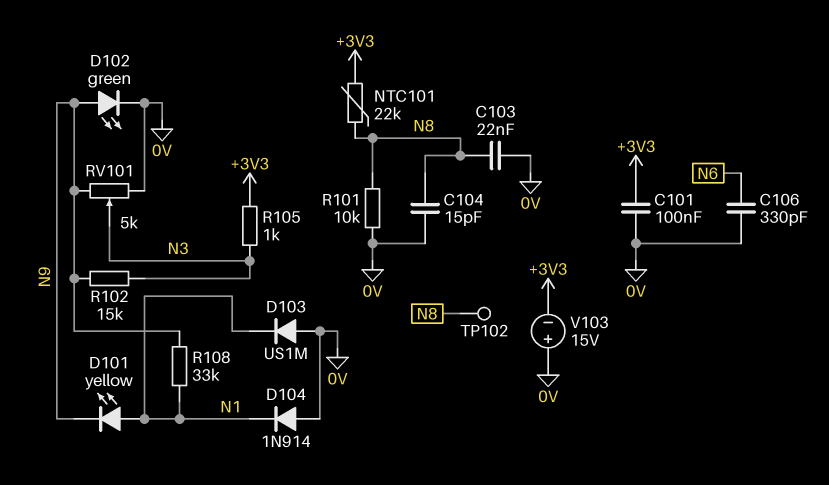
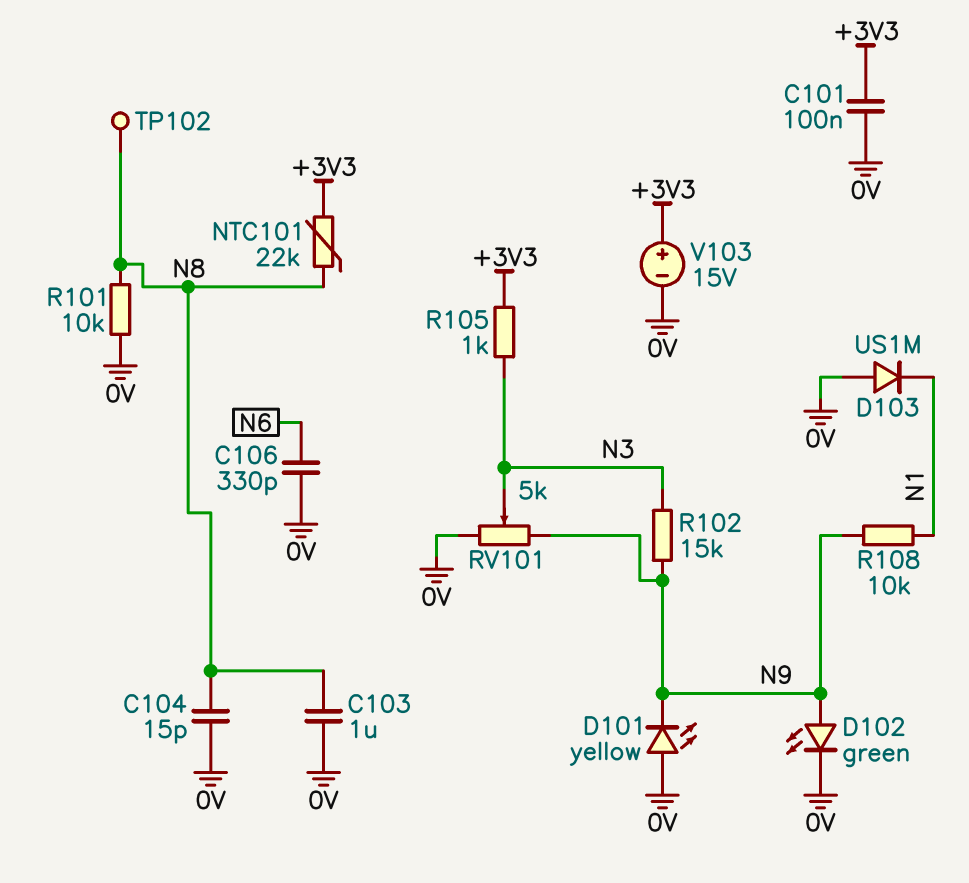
C103: 22nF (0V, N8) -> 1uF (0V, N8)
D101: LED yellow (A N1, K N9) -> LED yellow (A 0V, K N9)
D104: diode 1N914 (A 0V, K N1) -> none
R108: 33k (N1, N9) -> 10k (N1, N9)
V103: 15V (plus 0V, minus +3V3) -> 15V (plus +3V3, minus 0V)

